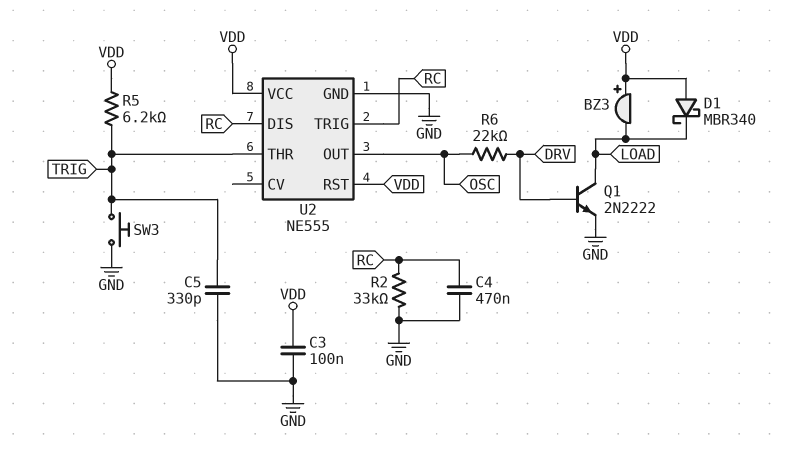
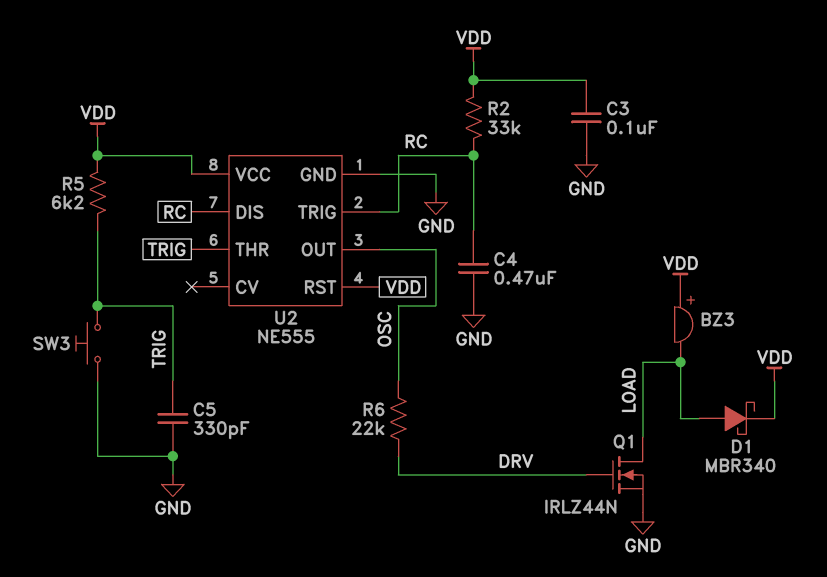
D1: schottky MBR340 (A VDD, K LOAD) -> schottky MBR340 (A LOAD, K VDD)
Q1: NPN 2N2222 (B DRV, C LOAD, E GND) -> NMOS IRLZ44N (G DRV, D LOAD, S GND)
R2: 33k (GND, RC) -> 33k (RC, VDD)

